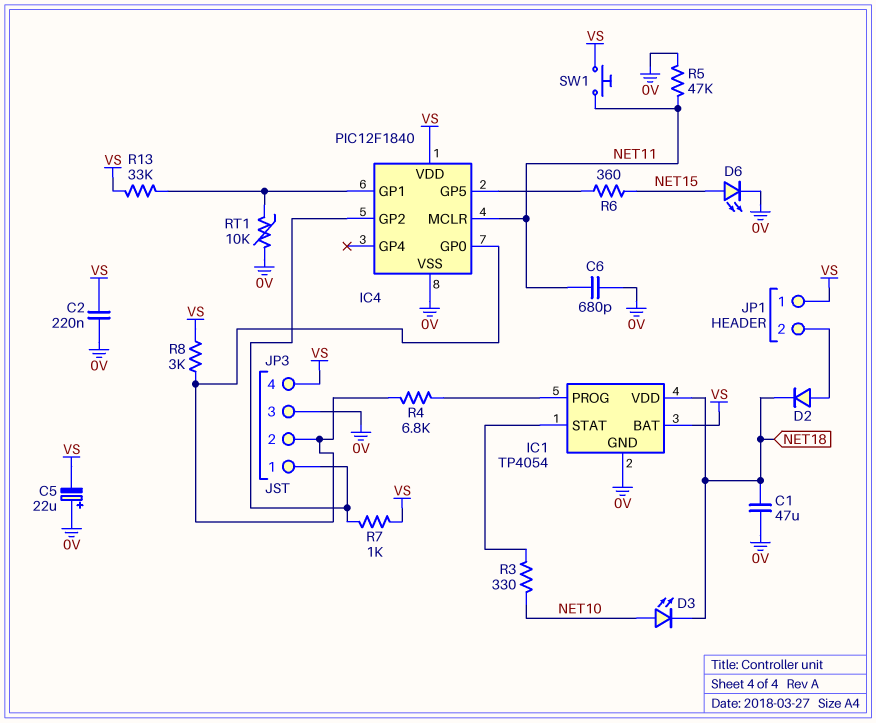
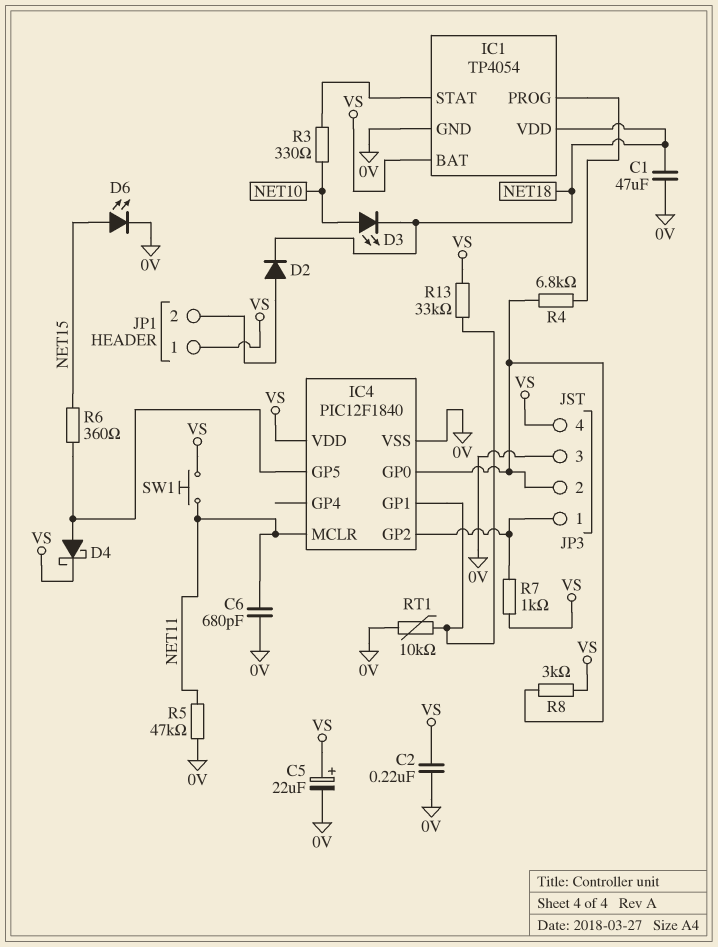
C5: 22uF (plus 0V, minus VS) -> 22uF (plus VS, minus 0V)
D4: none -> schottky (A IC4/GP5, K VS)

